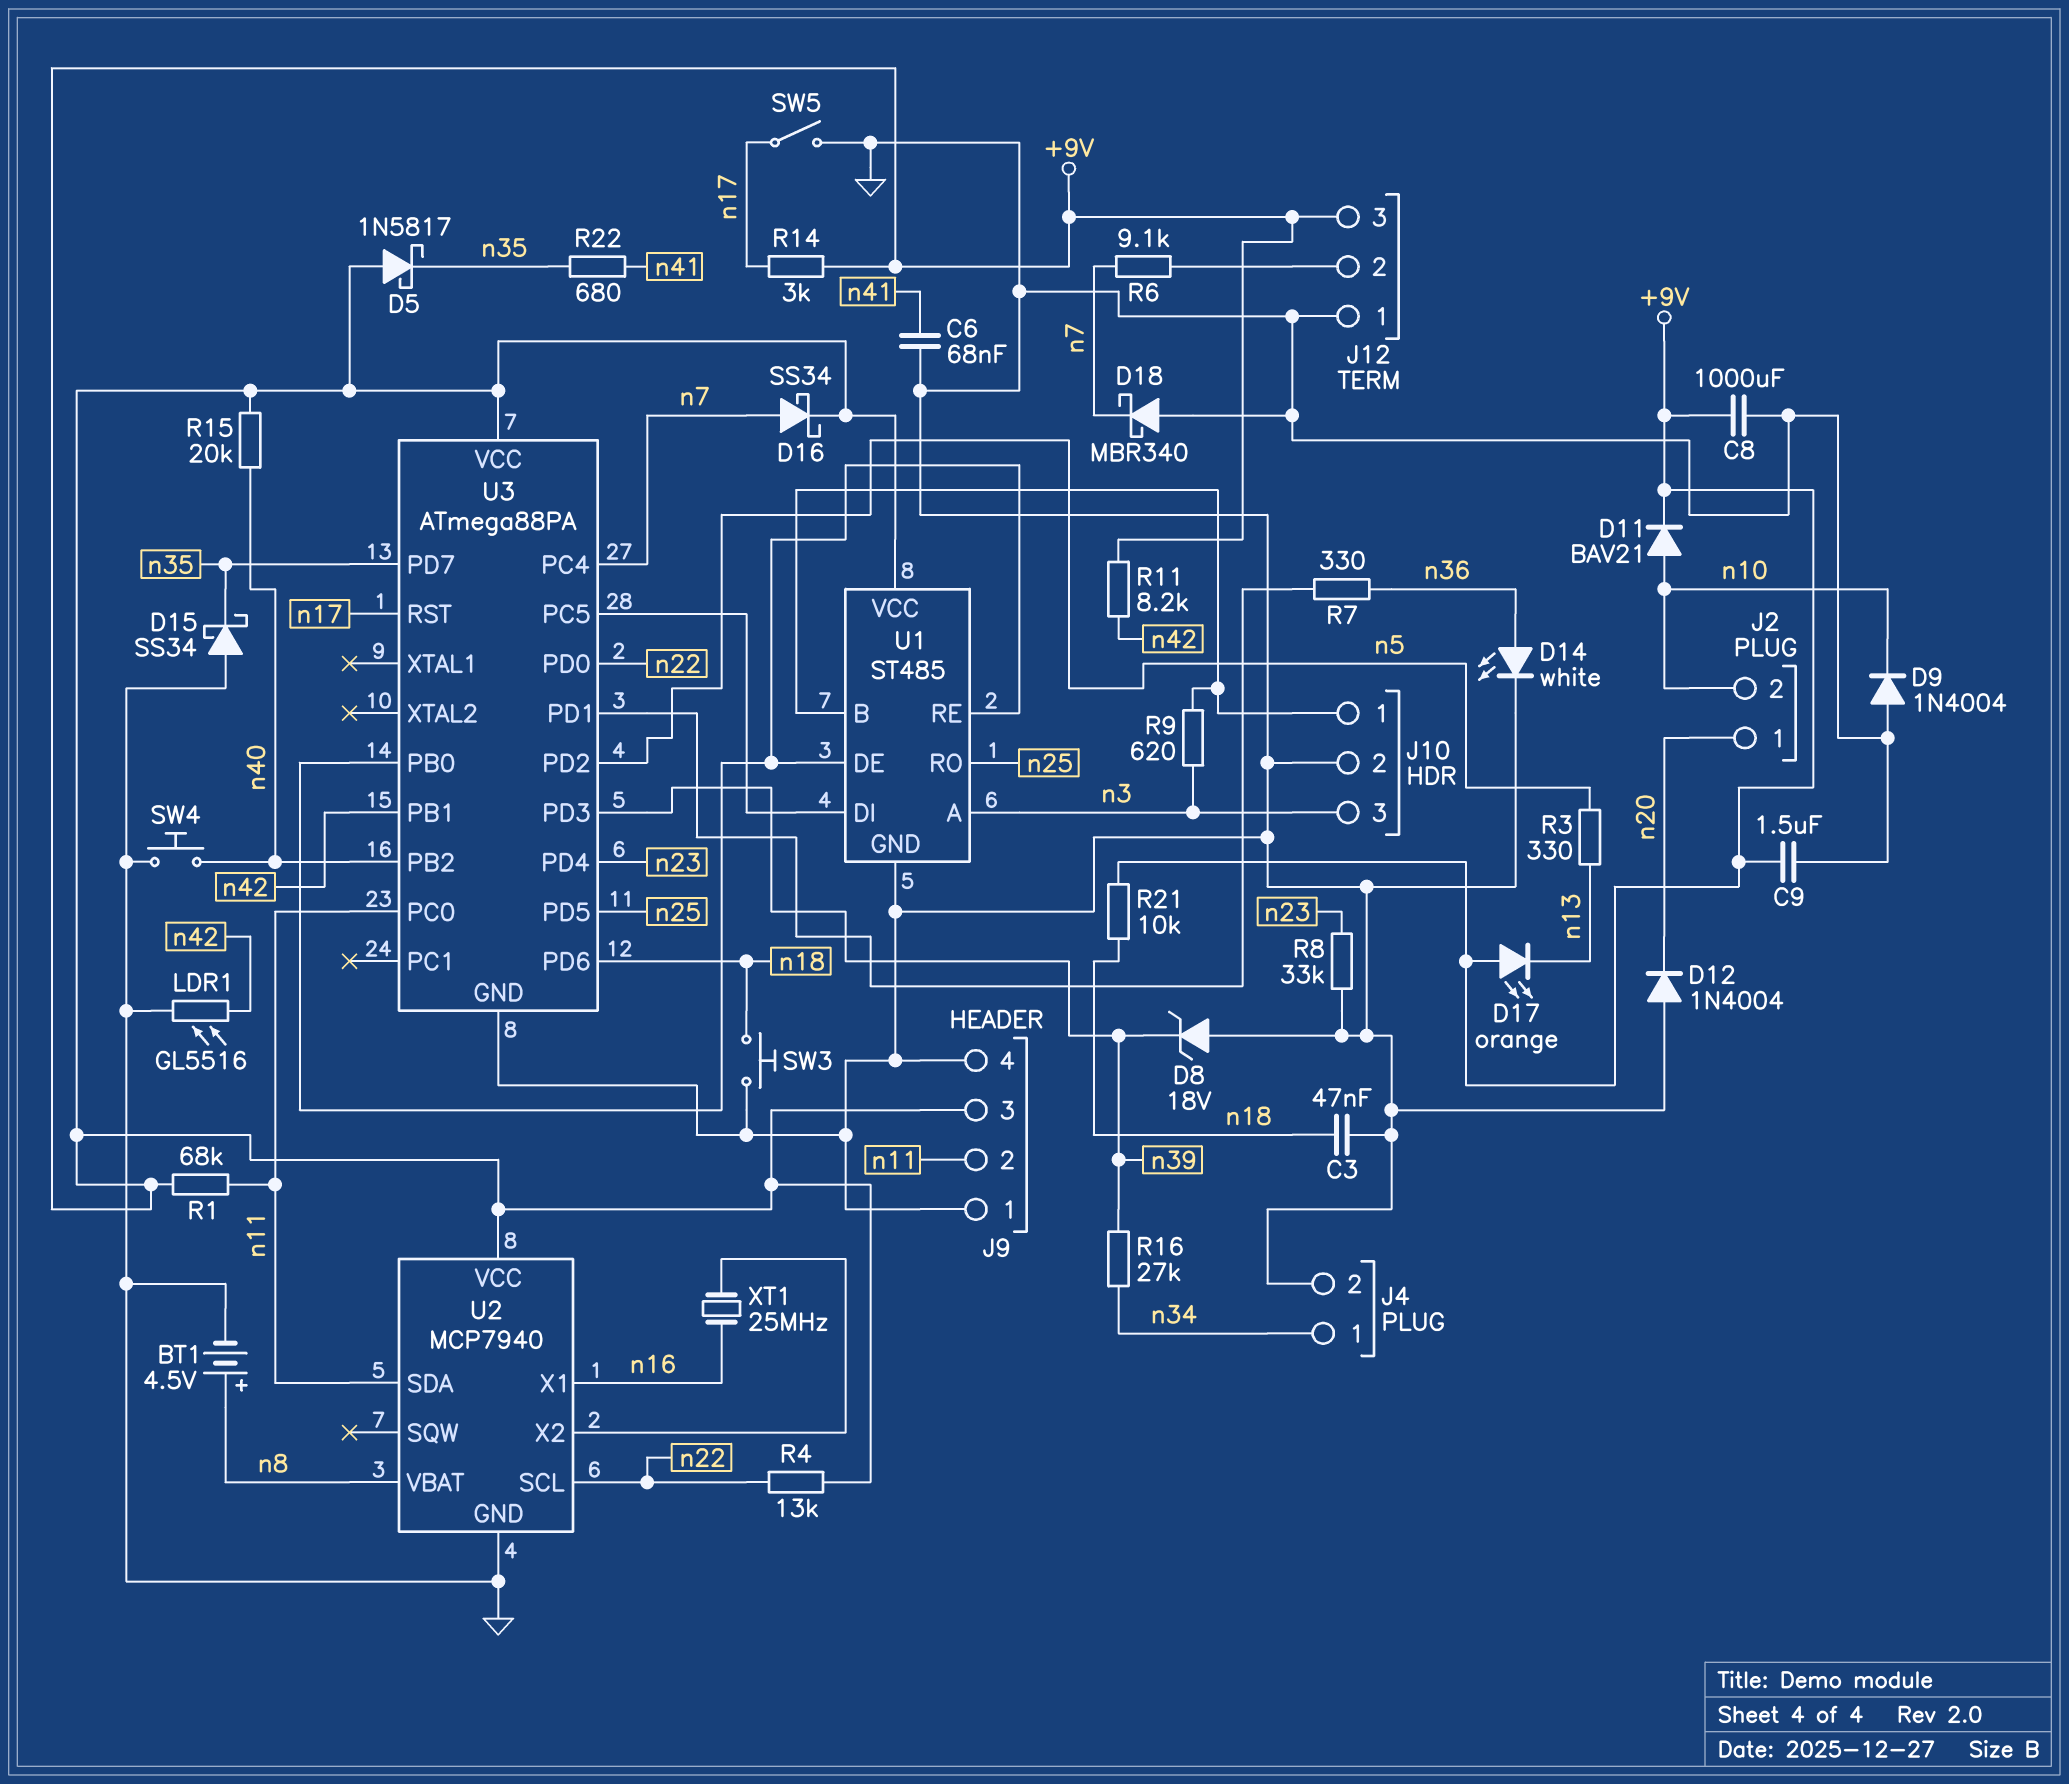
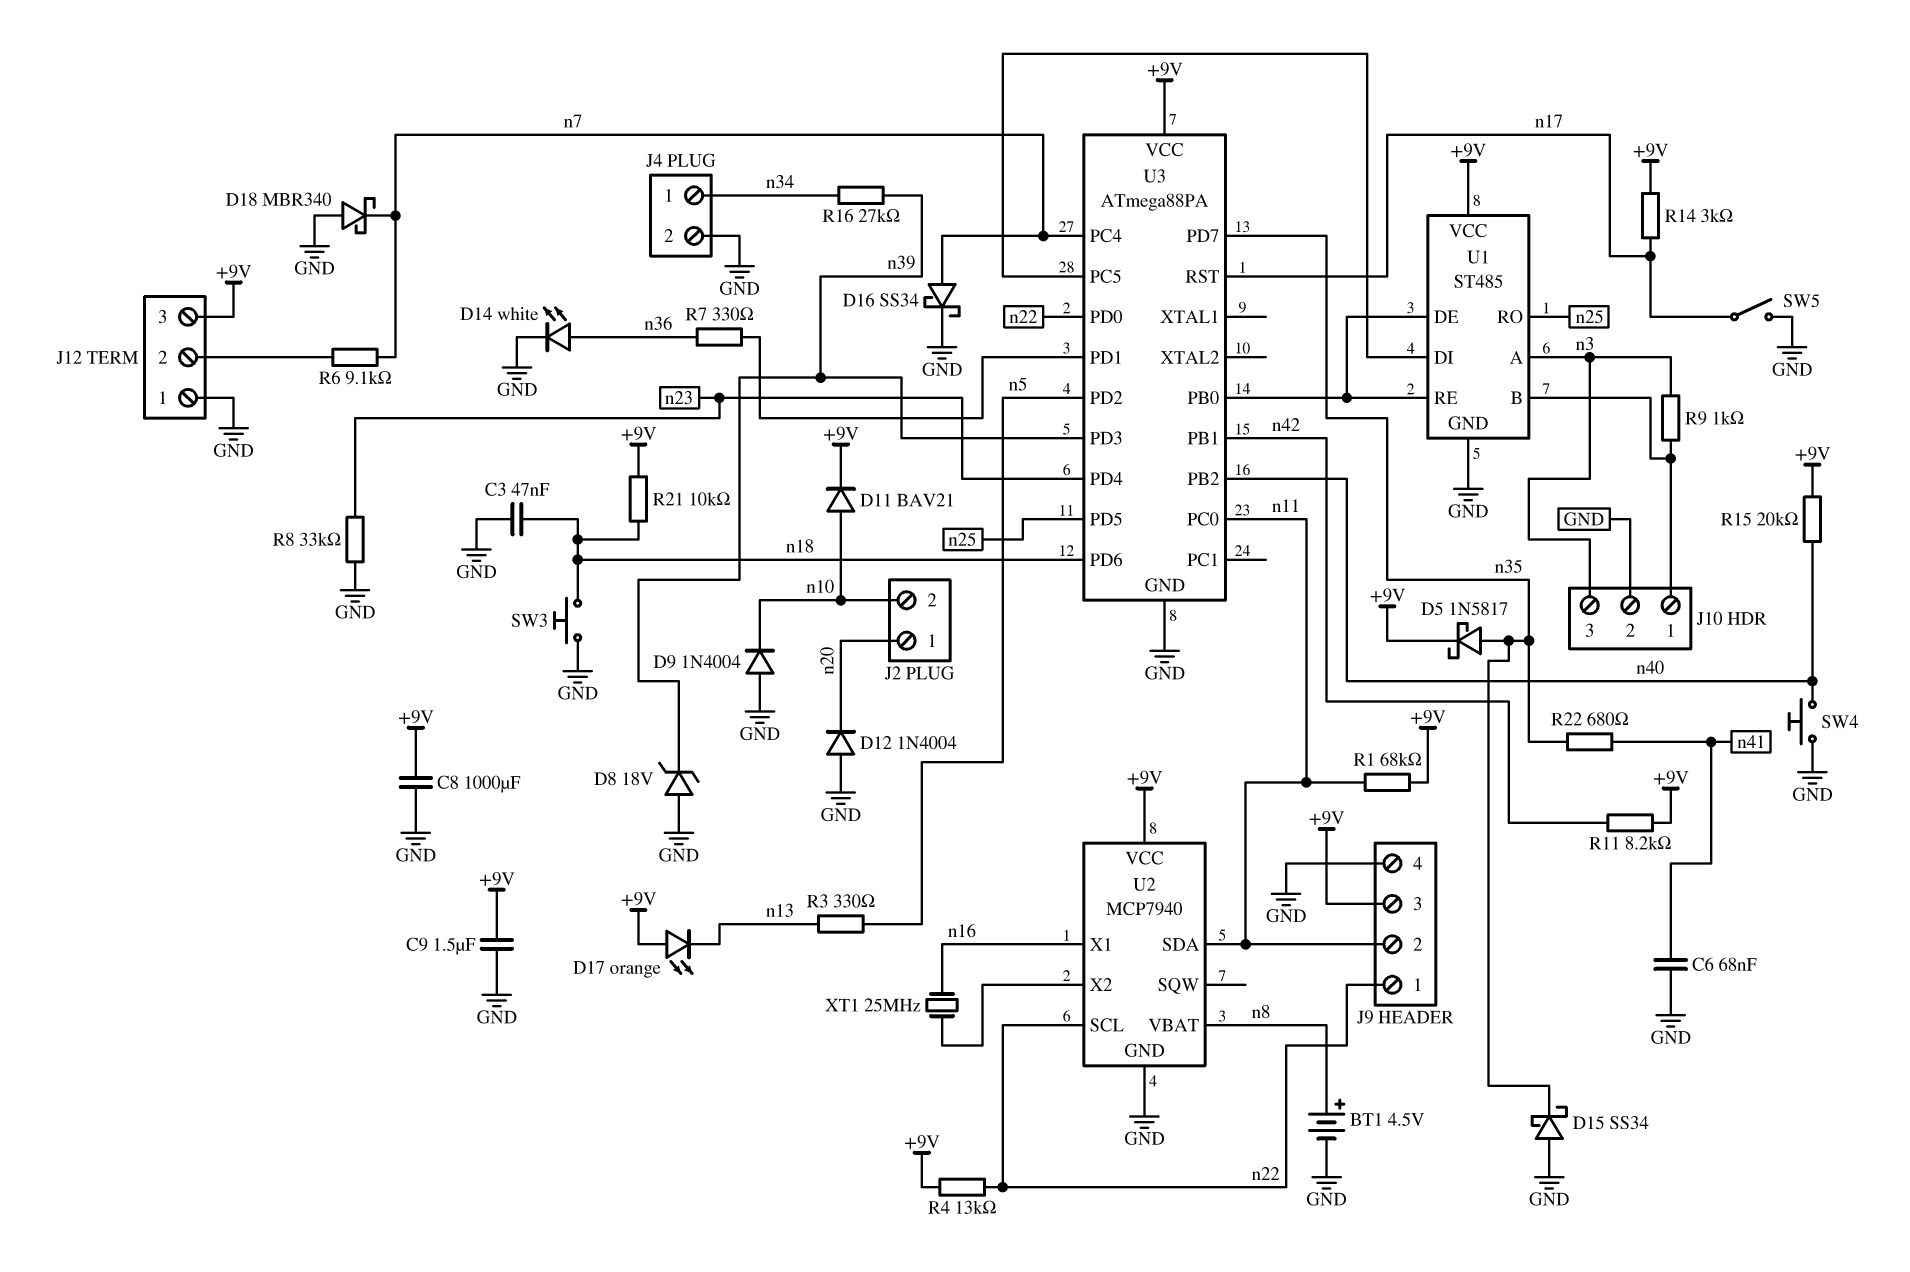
D5: schottky 1N5817 (A +9V, K n35) -> schottky 1N5817 (A n35, K +9V)
D16: schottky SS34 (A n7, K +9V) -> schottky SS34 (A n7, K GND)
J9 pin 1: GND -> n22
LDR1: GL5516 (GND, n42) -> none
R9: 620 (J10/1, n3) -> 1k (J10/1, n3)

